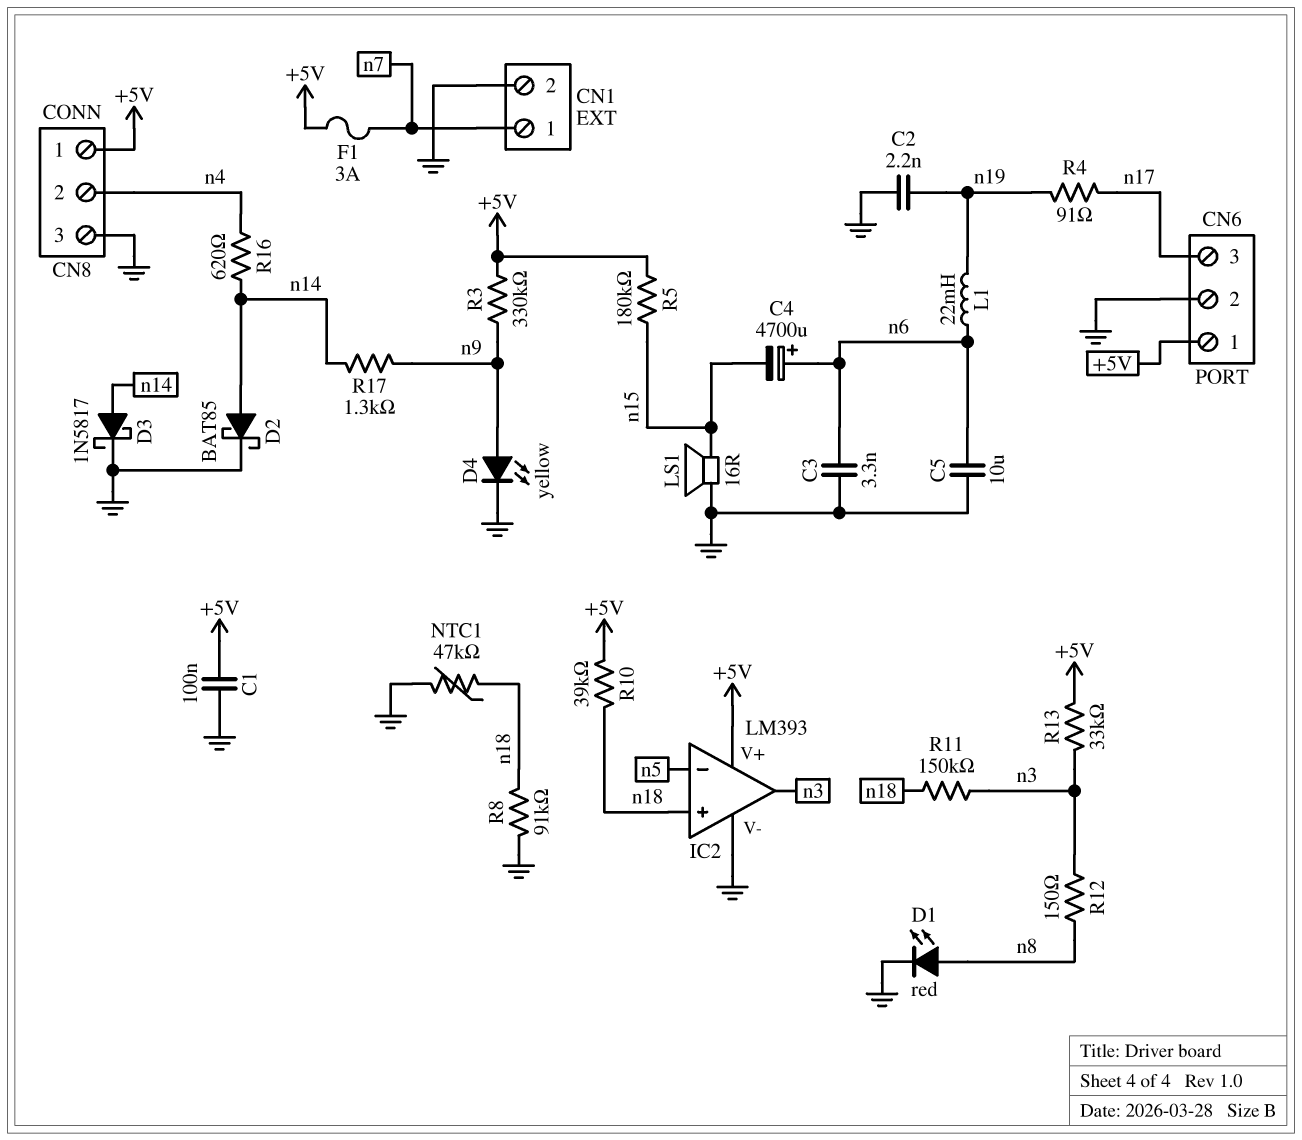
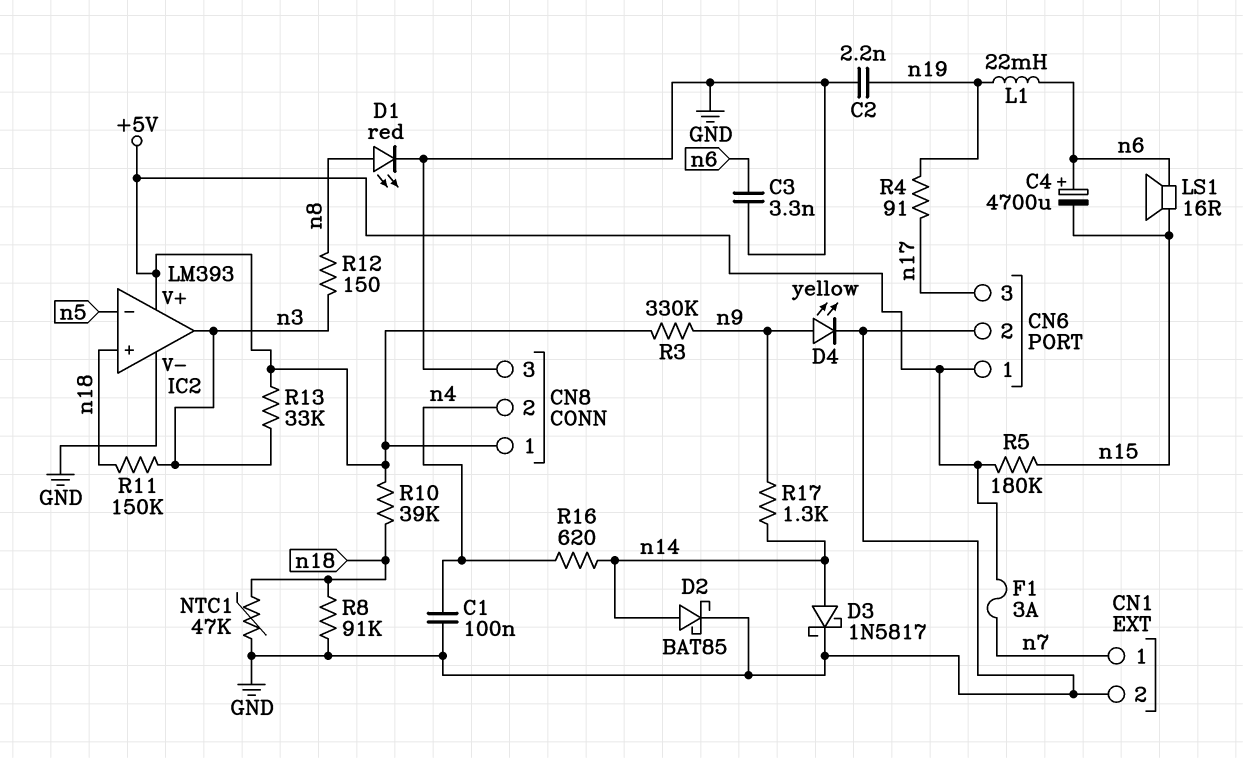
C1: 100nF (+5V, GND) -> 100nF (GND, n4)
C5: 10uF (GND, n6) -> none
LS1: speaker 16R (GND, n15) -> speaker 16R (n6, n15)

